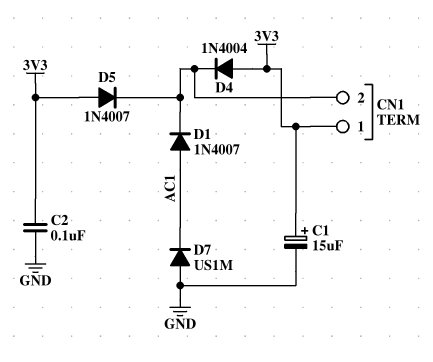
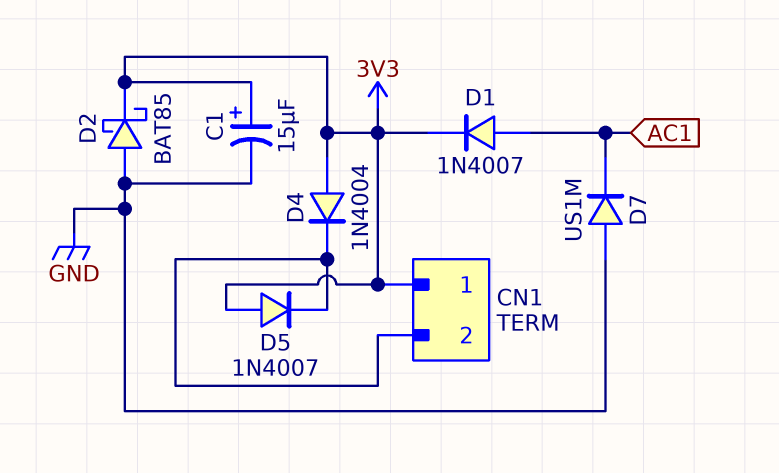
C2: 100nF (3V3, GND) -> none
D1: diode 1N4007 (A AC1, K CN1/2) -> diode 1N4007 (A AC1, K 3V3)
D2: none -> schottky BAT85 (A GND, K 3V3)

